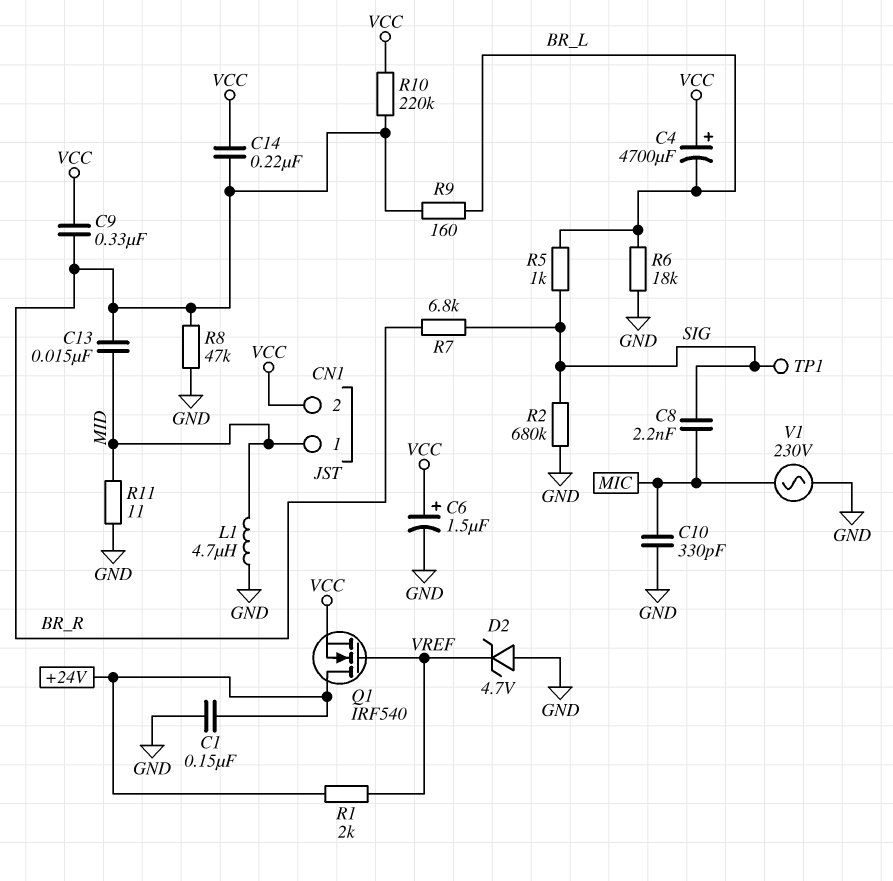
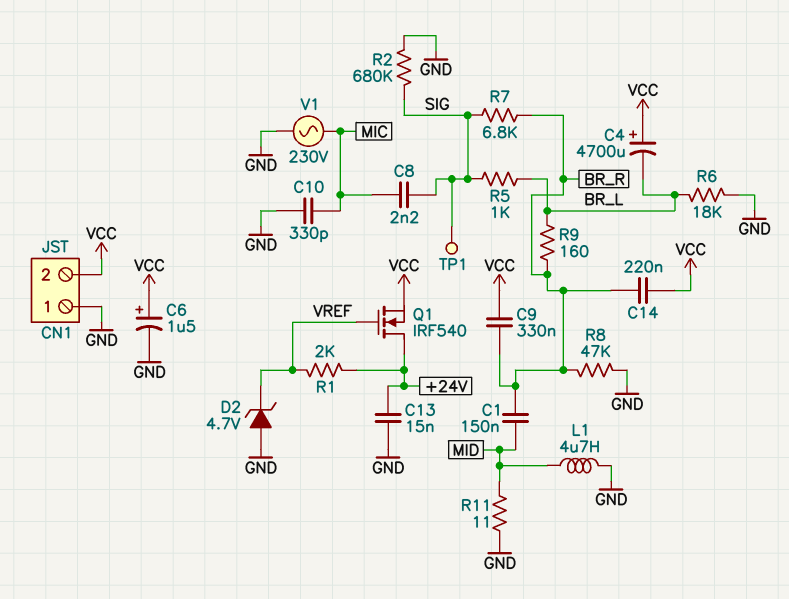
C1: 150nF (+24V, GND) -> 150nF (BR_R, MID)
C13: 15nF (BR_R, MID) -> 15nF (+24V, GND)
CN1 pin 1: MID -> GND
R10: 220k (BR_R, VCC) -> none

